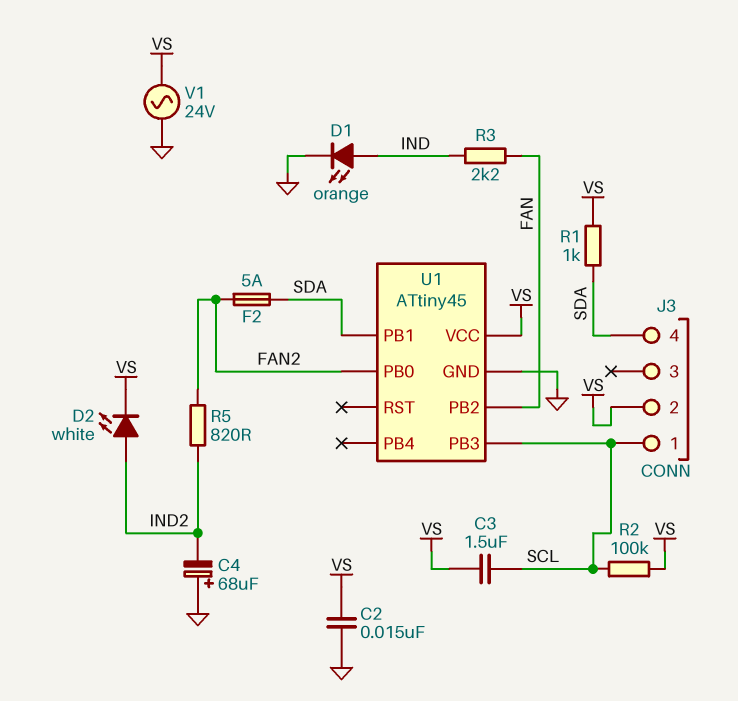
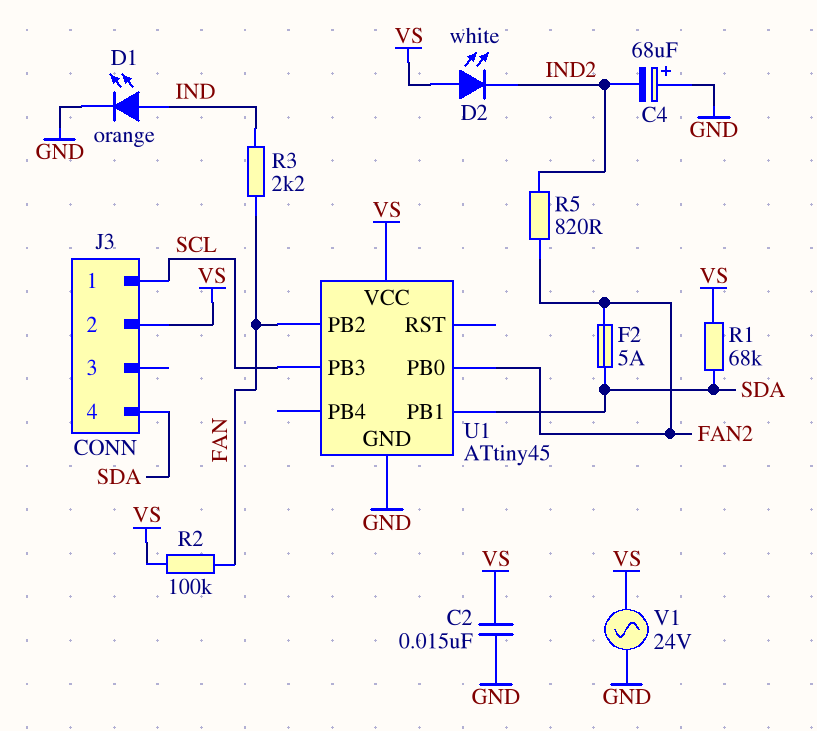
C3: 1.5uF (SCL, VS) -> none
D2: LED white (A IND2, K VS) -> LED white (A VS, K IND2)
R1: 1k (SDA, VS) -> 68k (SDA, VS)
R2: 100k (SCL, VS) -> 100k (FAN, VS)

